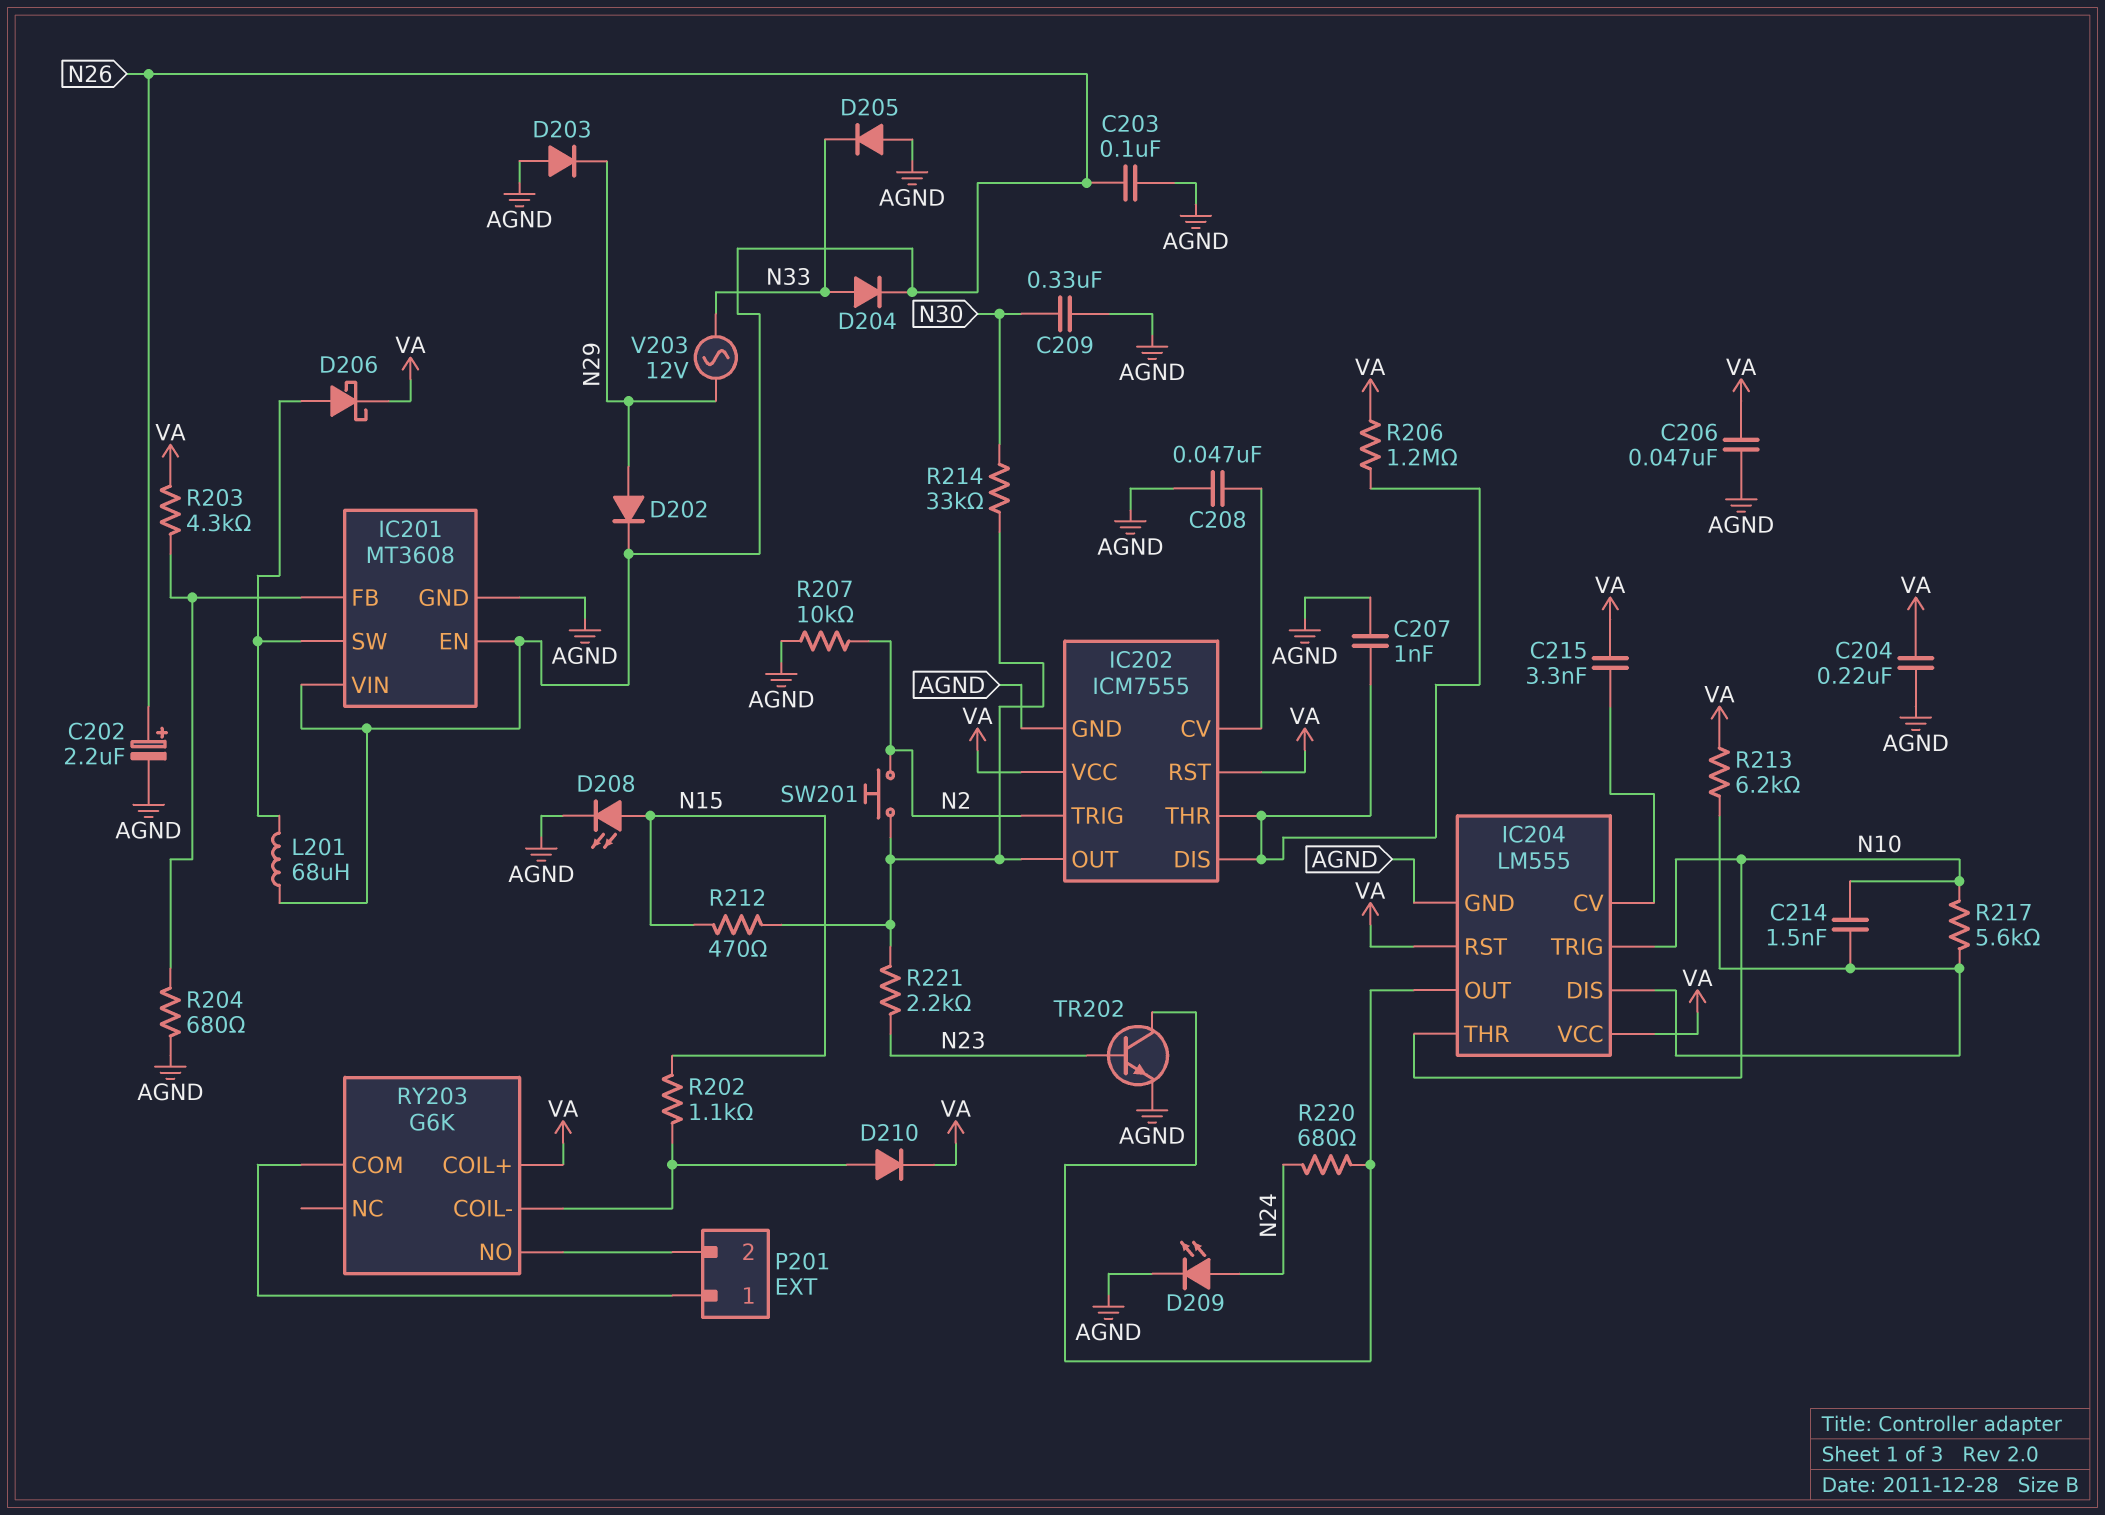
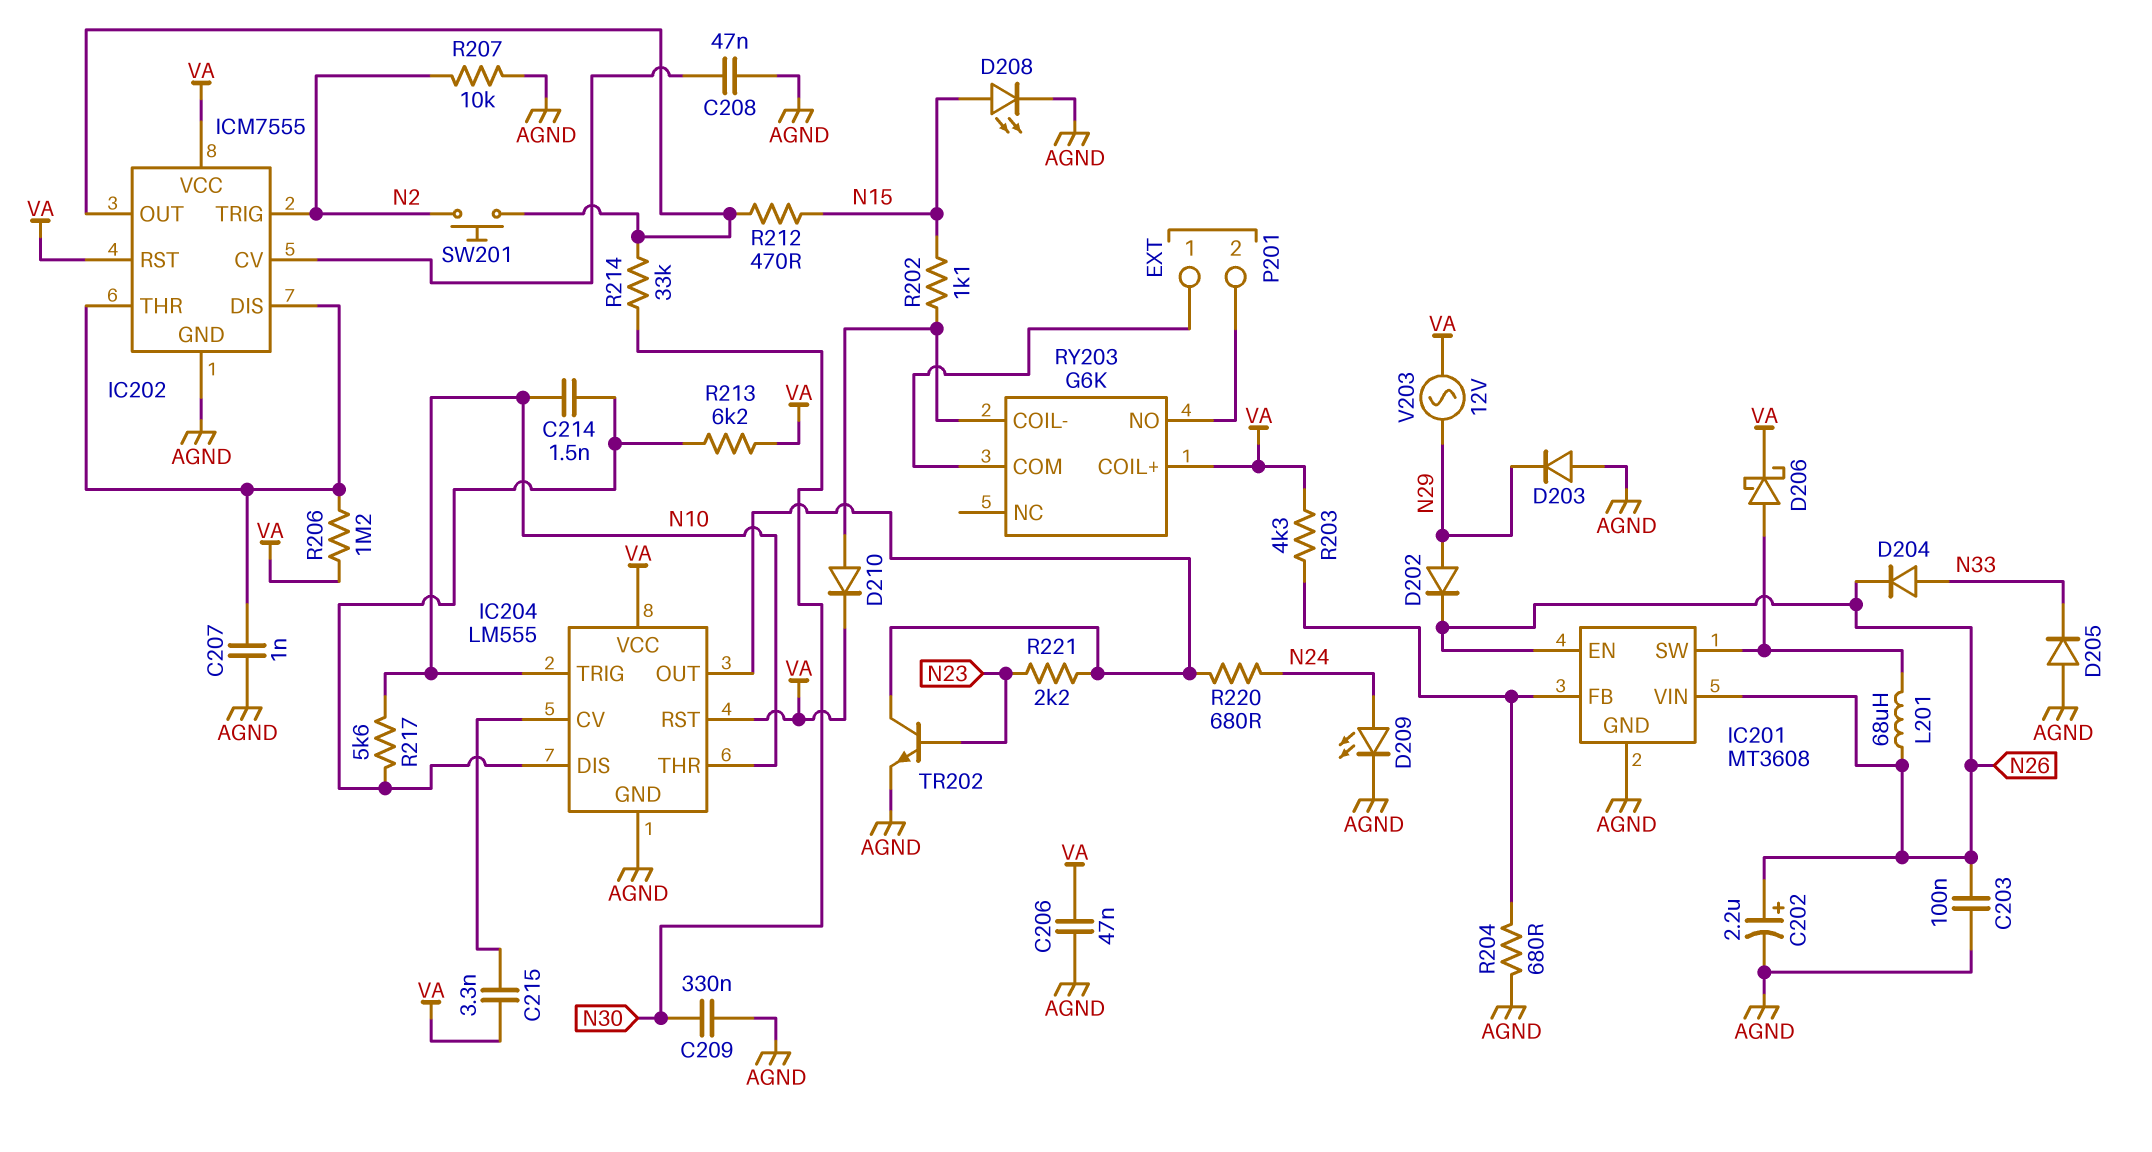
C204: 220nF (AGND, VA) -> none
R221: 2.2k (IC202/OUT, N23) -> 2.2k (IC204/OUT, N23)
V203: AC 12V (N29, N33) -> AC 12V (N29, VA)

